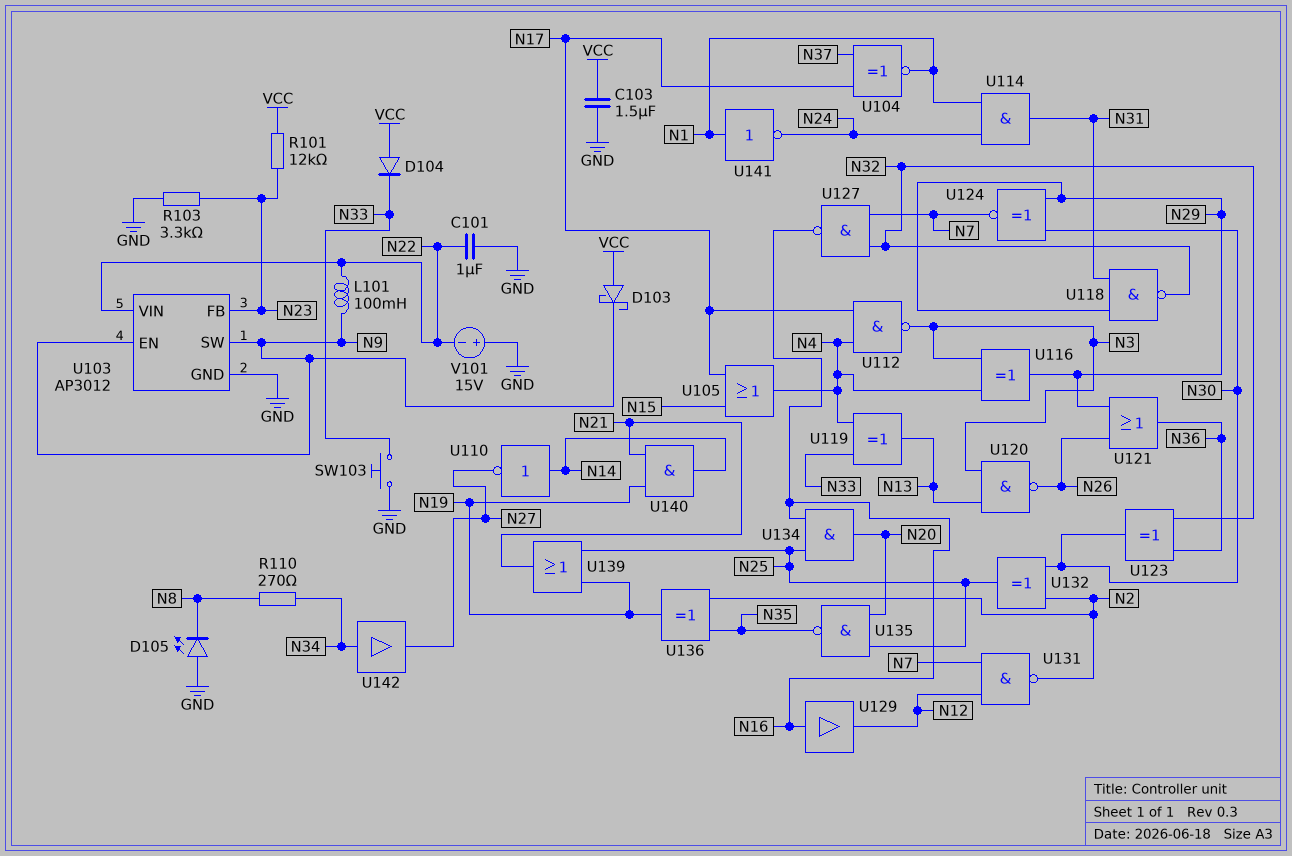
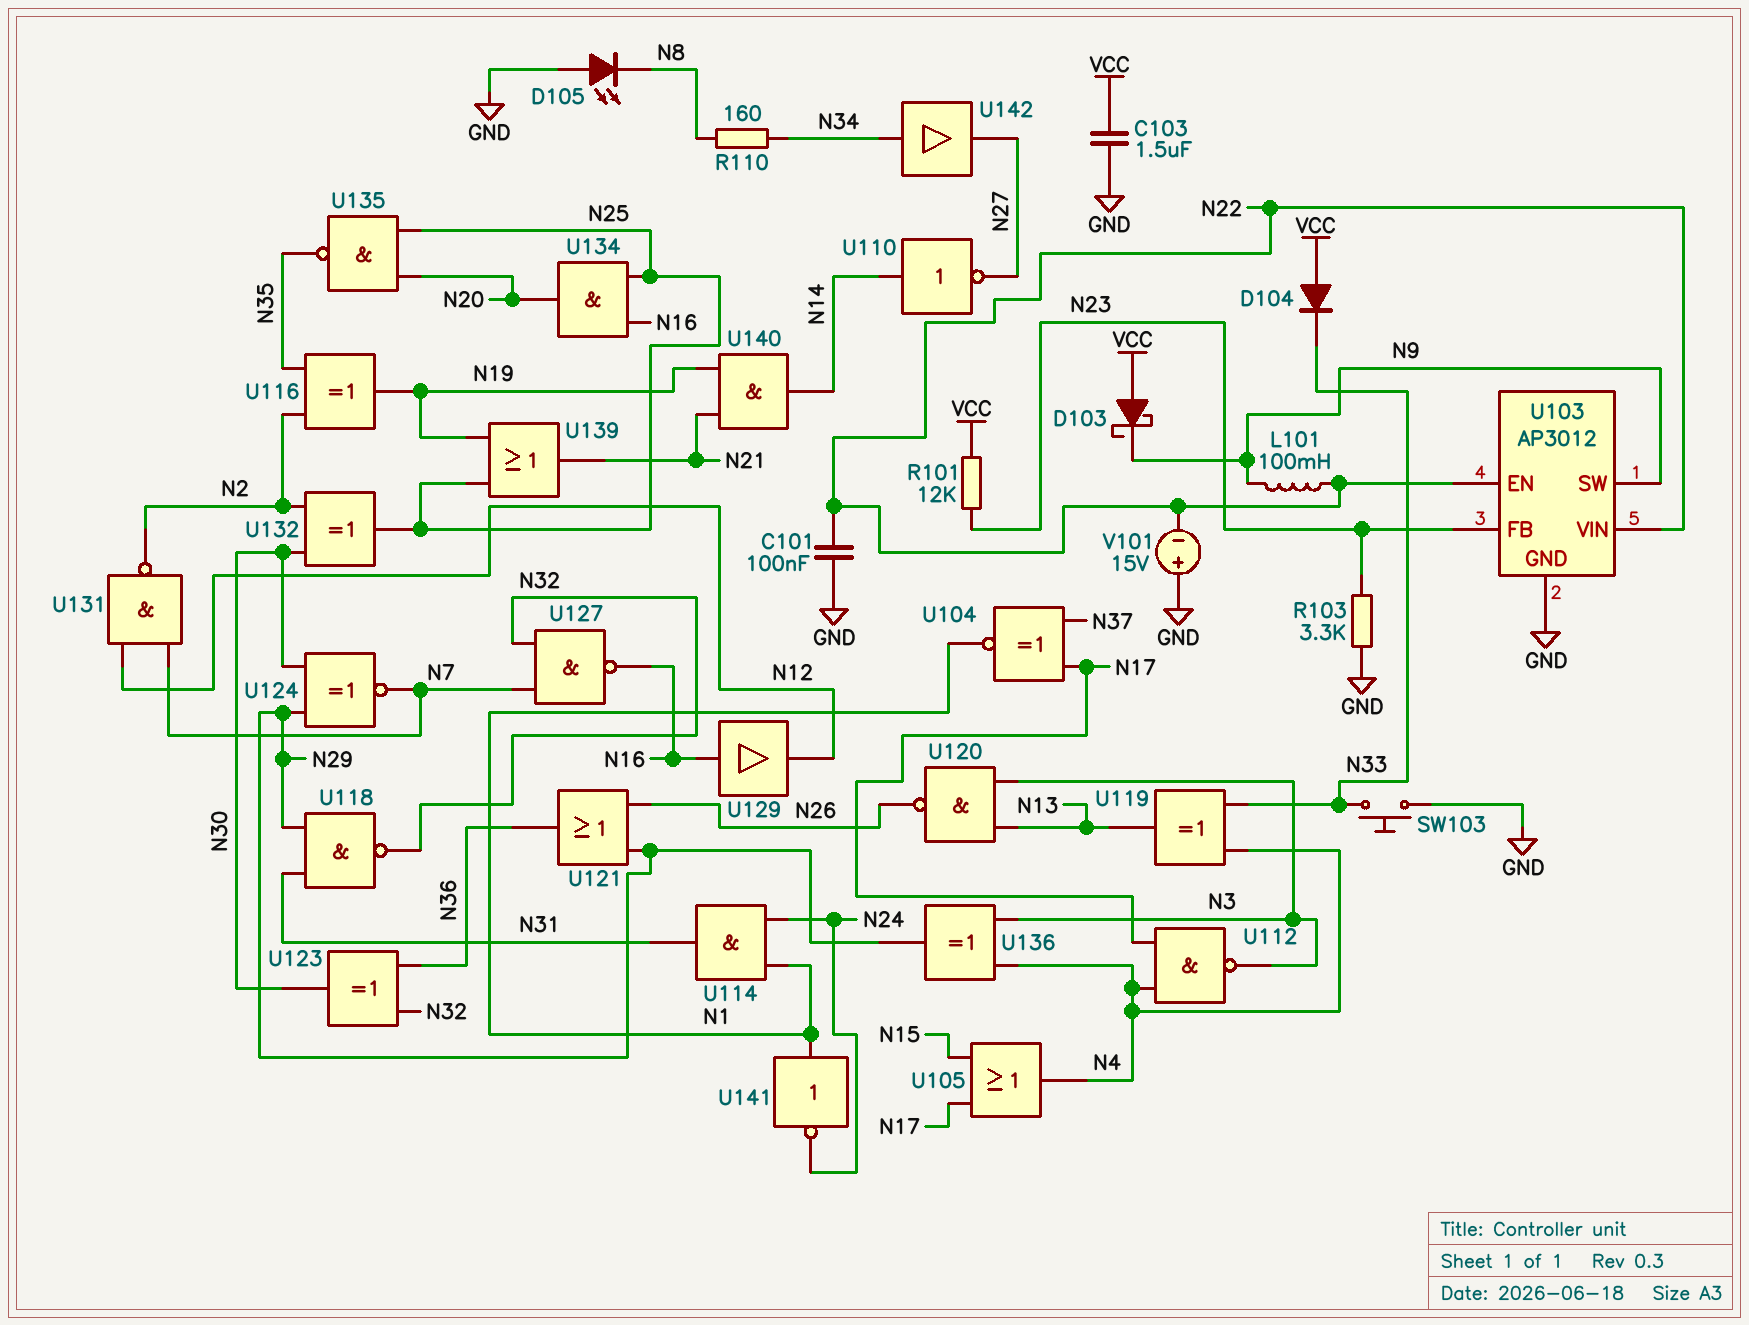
C101: 1uF (GND, N22) -> 100nF (GND, N22)
R110: 270 (N8, N34) -> 160 (N8, N34)
U103 pin EN: N9 -> N22
U116: XOR (in N3, in N4, out N29) -> XOR (in N2, in N35, out N19)
U136: XOR (in N2, in N35, out N19) -> XOR (in N3, in N4, out N29)

